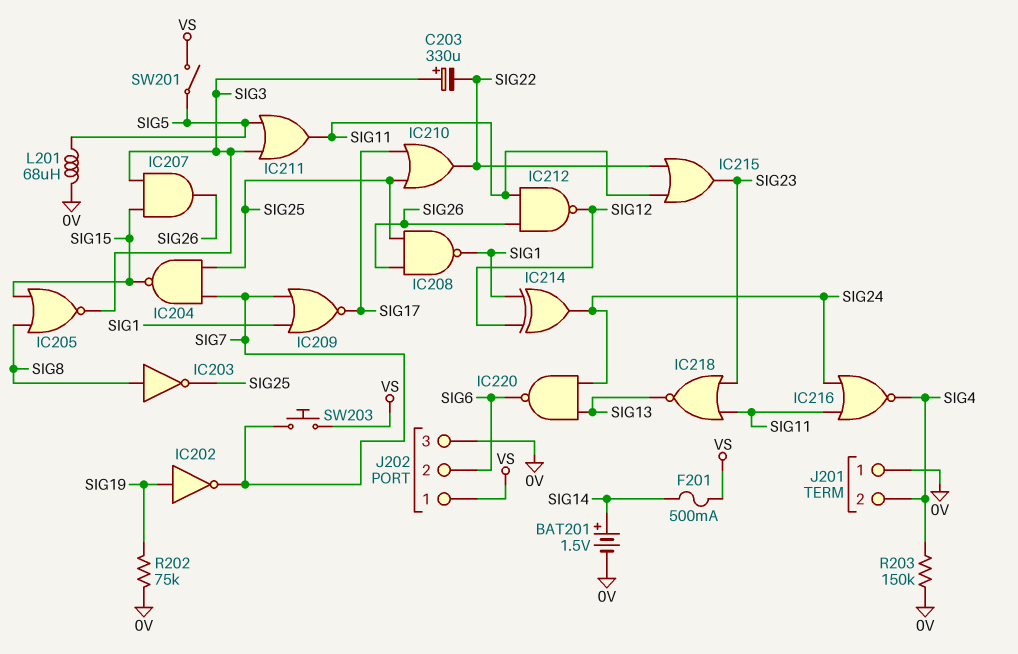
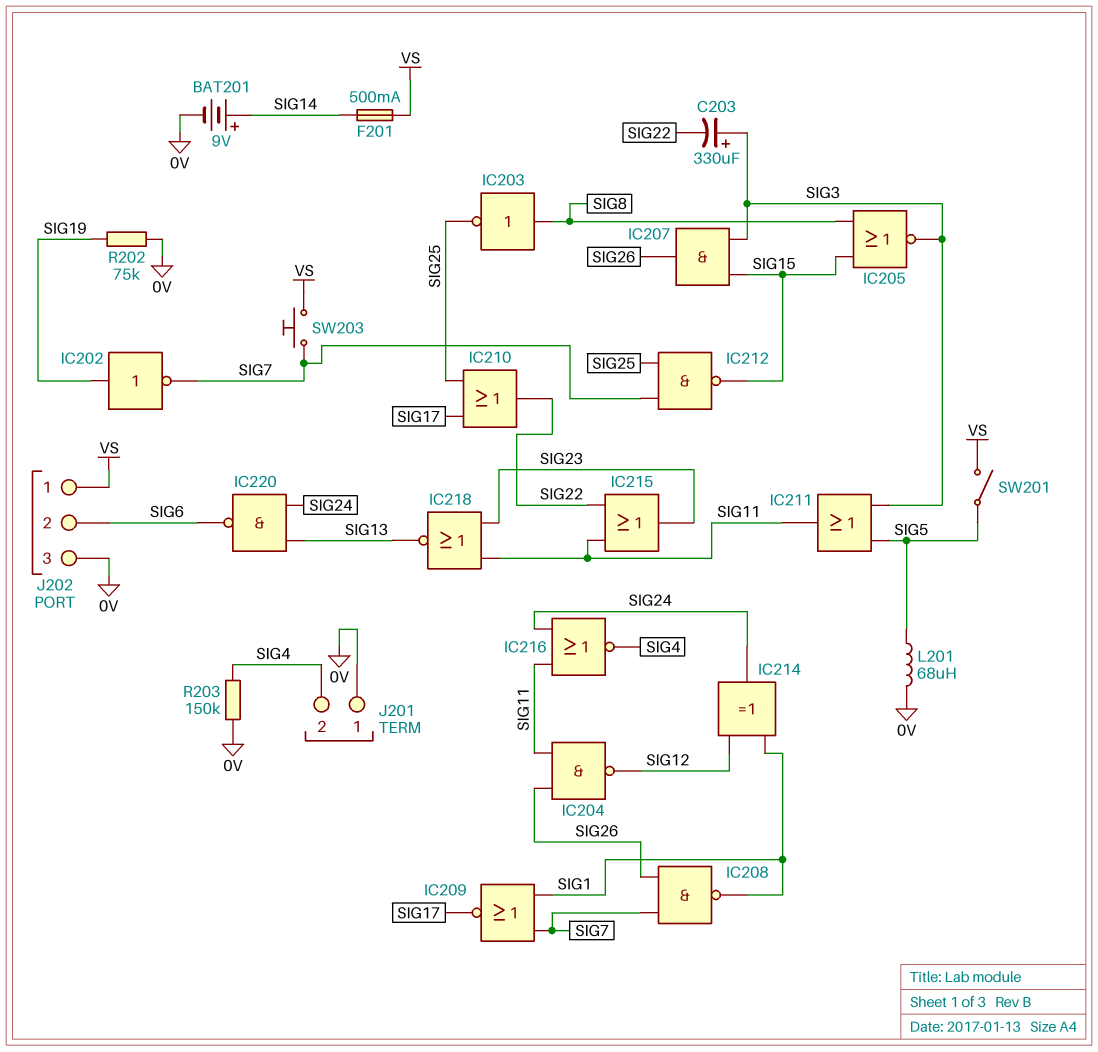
BAT201: 1.5V (plus SIG14, minus 0V) -> 9V (plus SIG14, minus 0V)
IC204: NAND (in SIG7, in SIG25, out SIG15) -> NAND (in SIG11, in SIG26, out SIG12)
IC208: NAND (in SIG25, in SIG26, out SIG1) -> NAND (in SIG7, in SIG26, out SIG1)
IC212: NAND (in SIG11, in SIG26, out SIG12) -> NAND (in SIG7, in SIG25, out SIG15)

